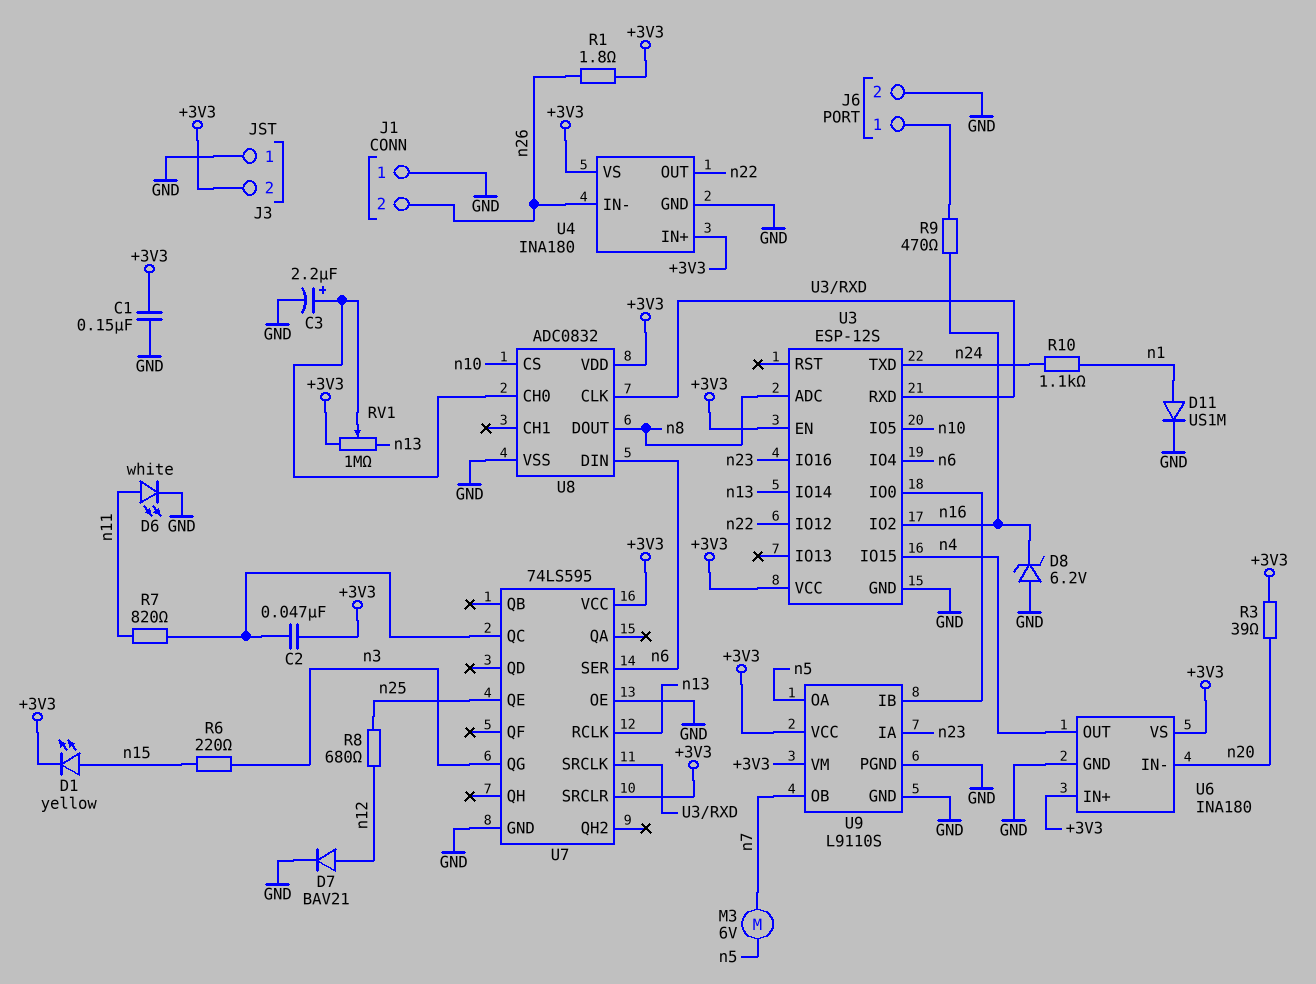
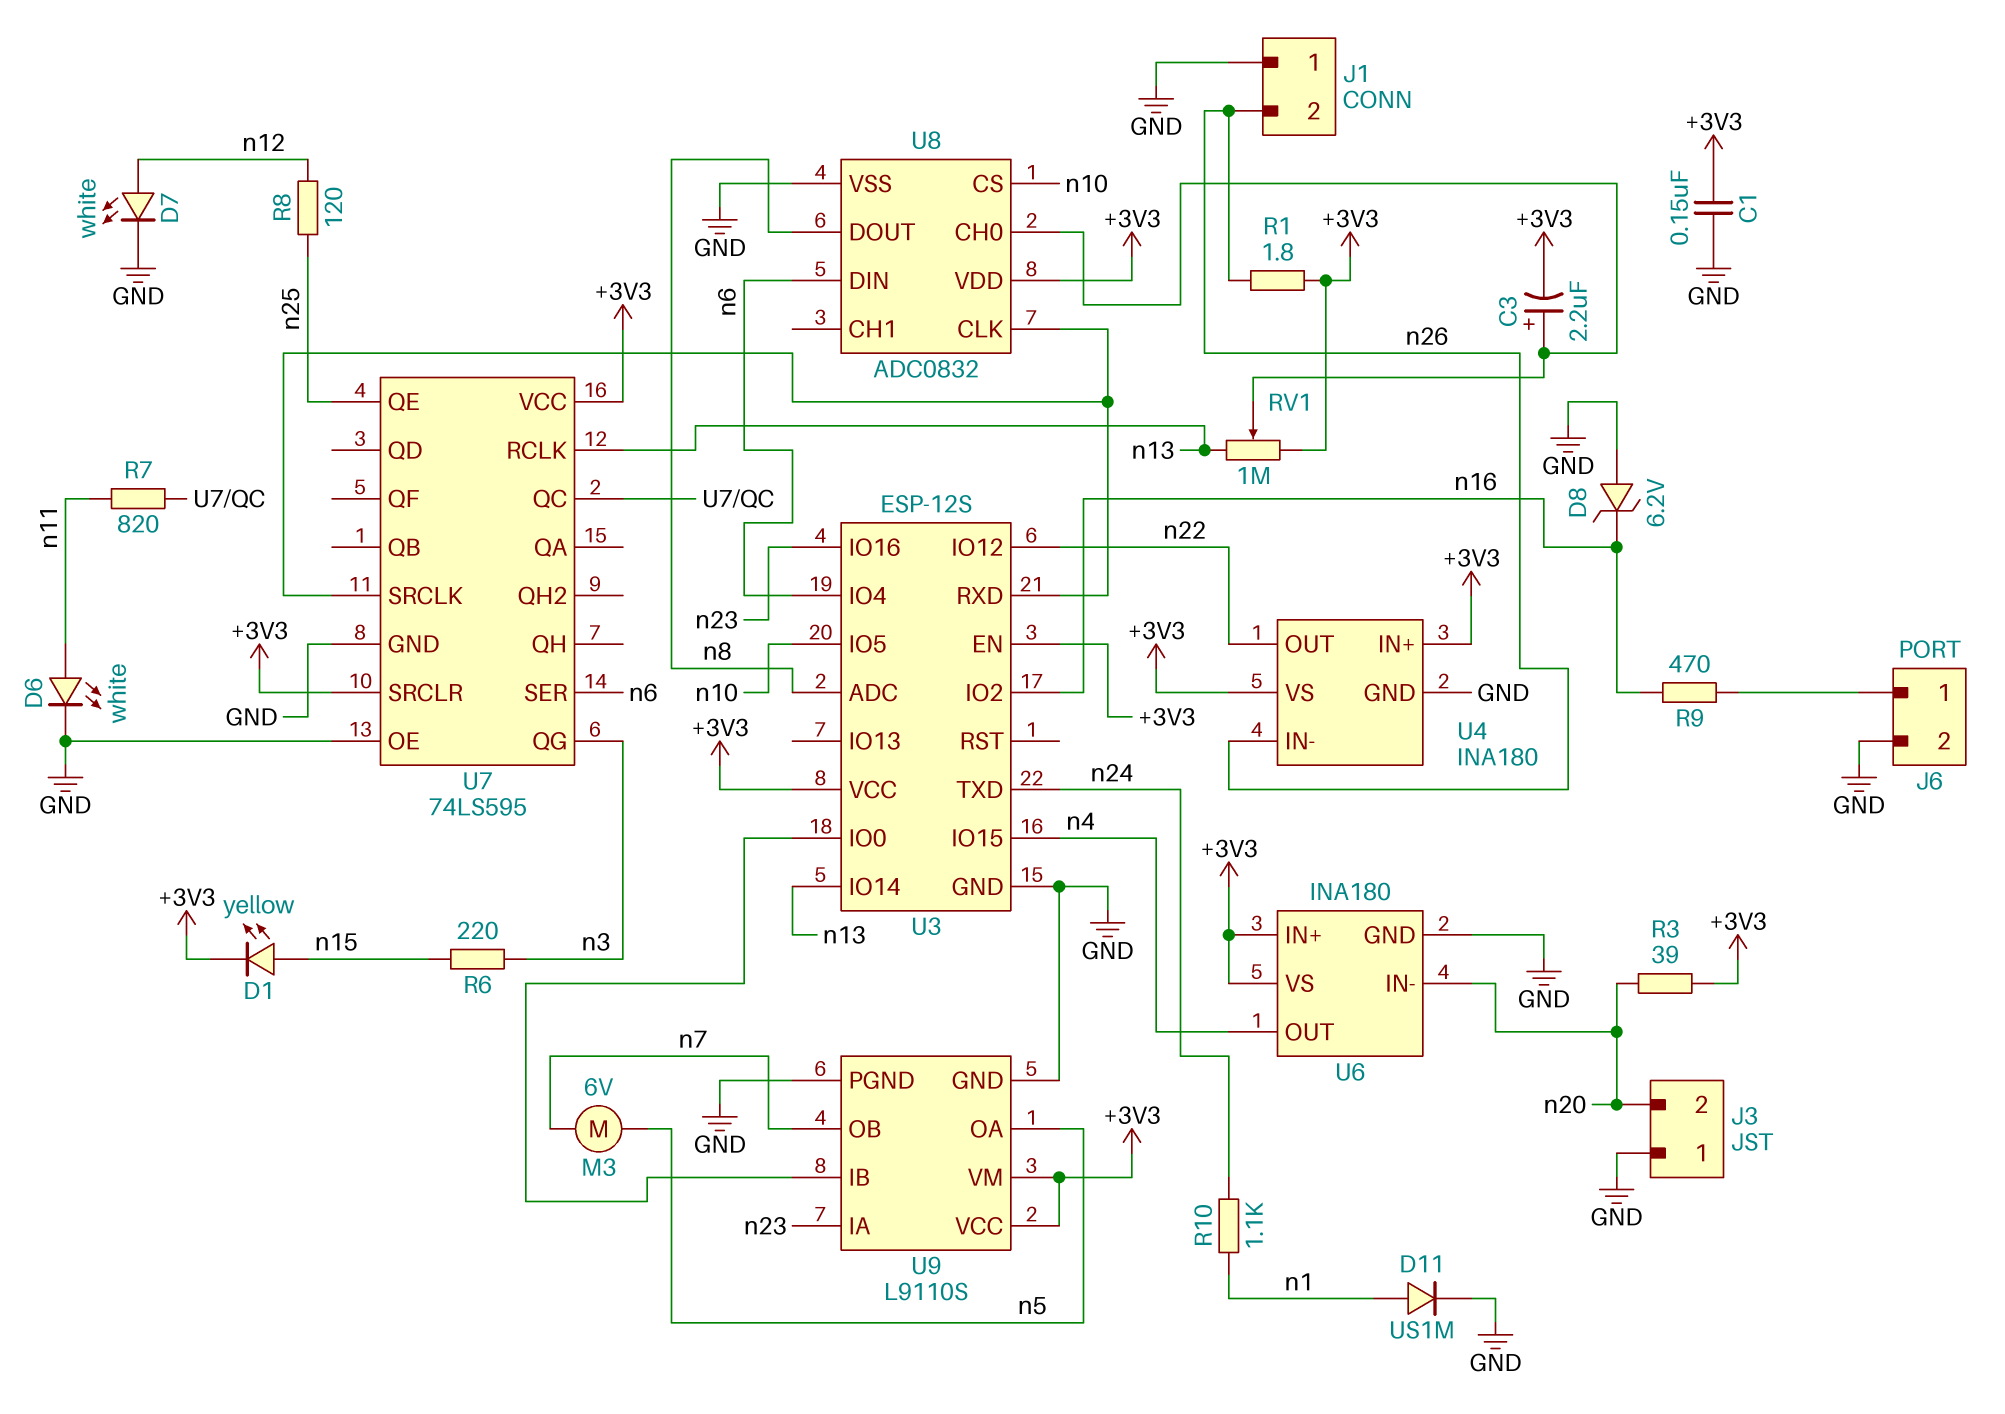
C2: 47nF (+3V3, U7/QC) -> none
C3: 2.2uF (plus U8/CH0, minus GND) -> 2.2uF (plus U8/CH0, minus +3V3)
D7: diode BAV21 (A n12, K GND) -> LED white (A n12, K GND)
J3 pin 2: +3V3 -> n20
R8: 680 (n12, n25) -> 120 (n12, n25)

